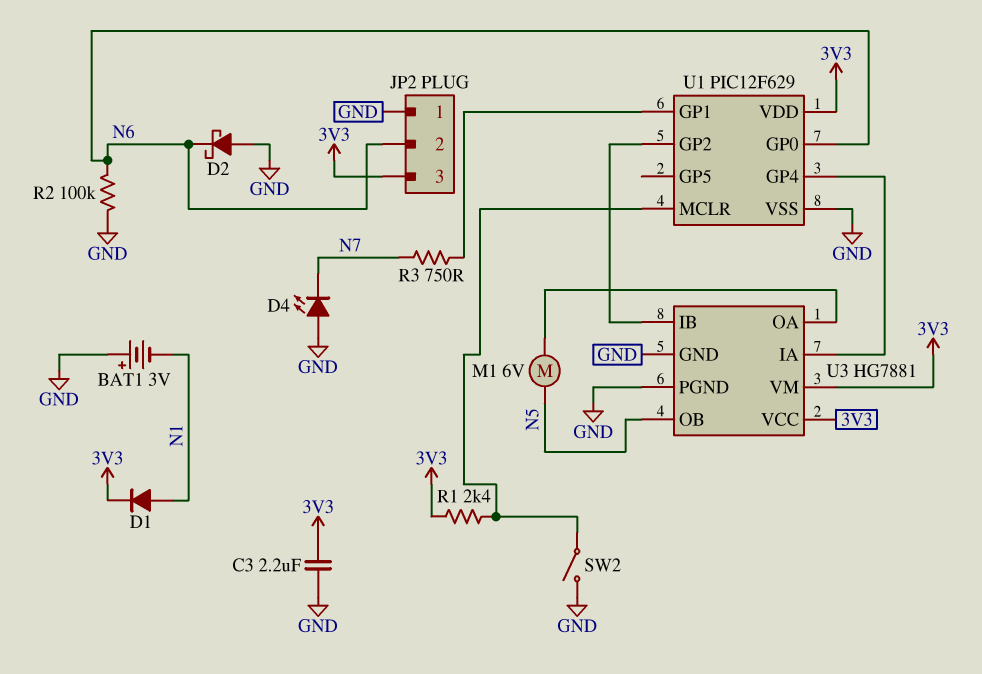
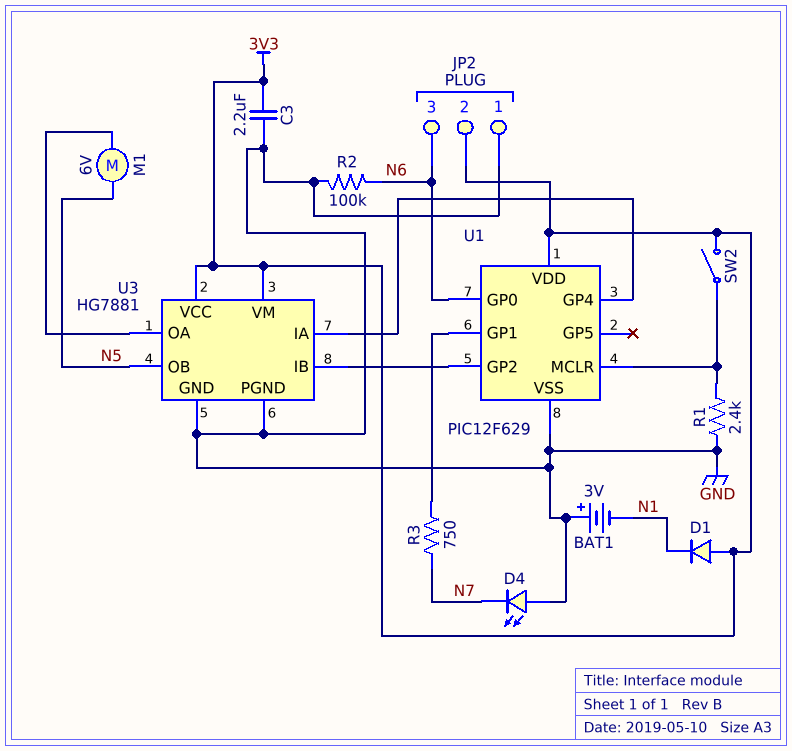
D1: diode (A N1, K 3V3) -> diode (A 3V3, K N1)
D2: schottky (A GND, K N6) -> none
JP2 pin 2: N6 -> 3V3
JP2 pin 3: 3V3 -> N6
R1: 2.4k (3V3, U1/MCLR) -> 2.4k (GND, U1/MCLR)
SW2: switch (GND, U1/MCLR) -> switch (3V3, U1/MCLR)

